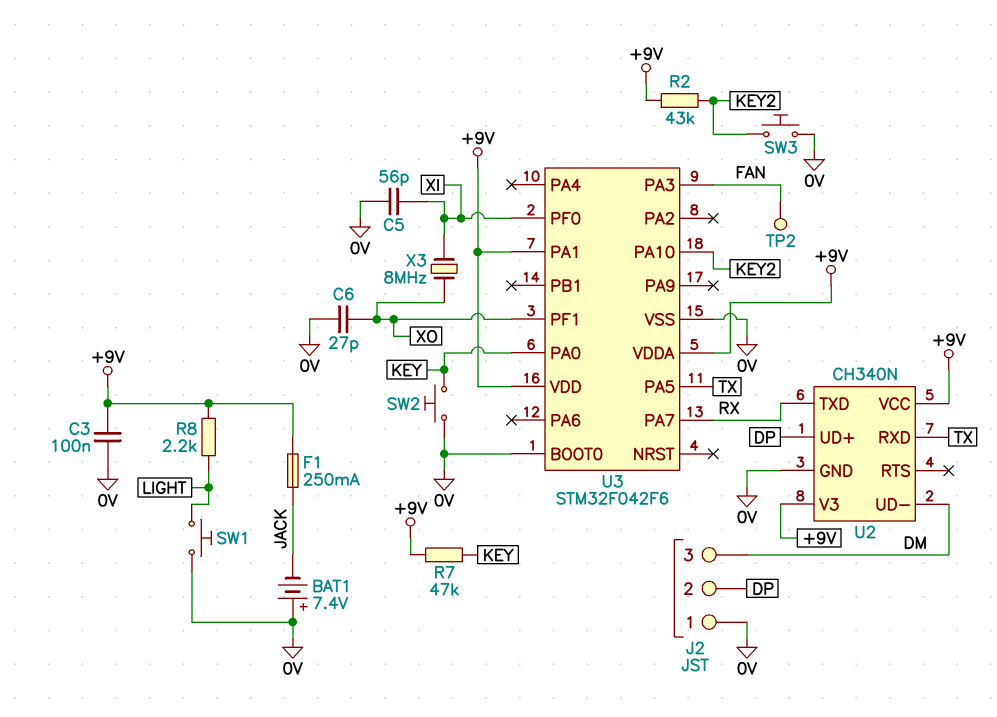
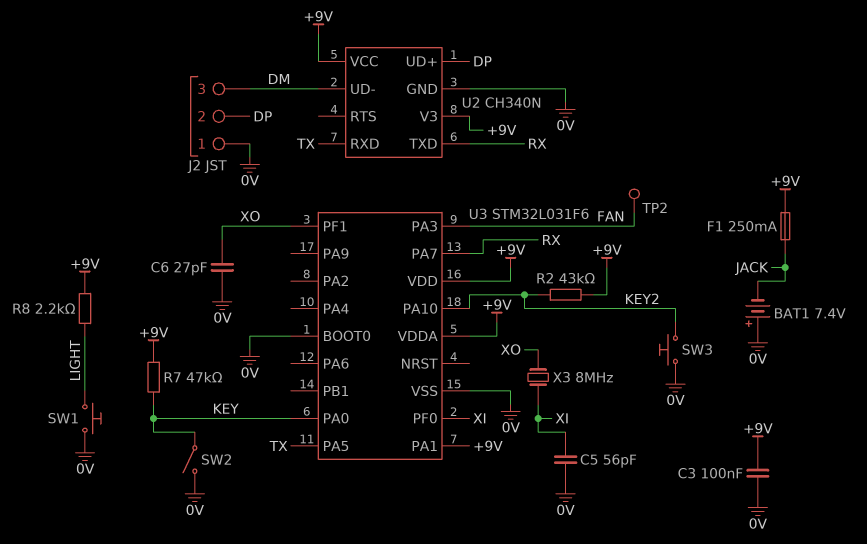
SW2: button (0V, KEY) -> switch (0V, KEY)
U3: STM32F042F6 -> STM32L031F6

